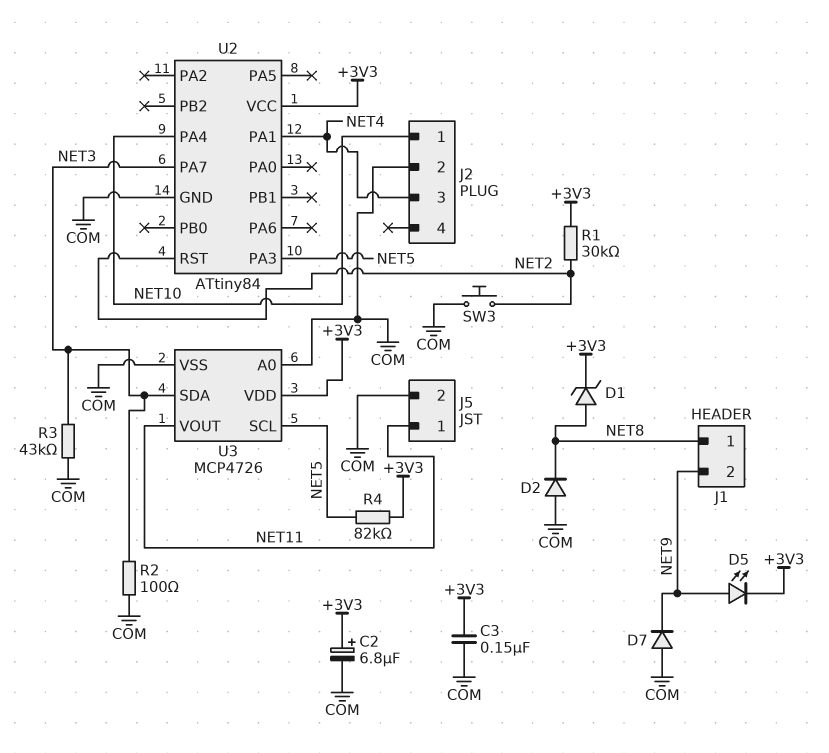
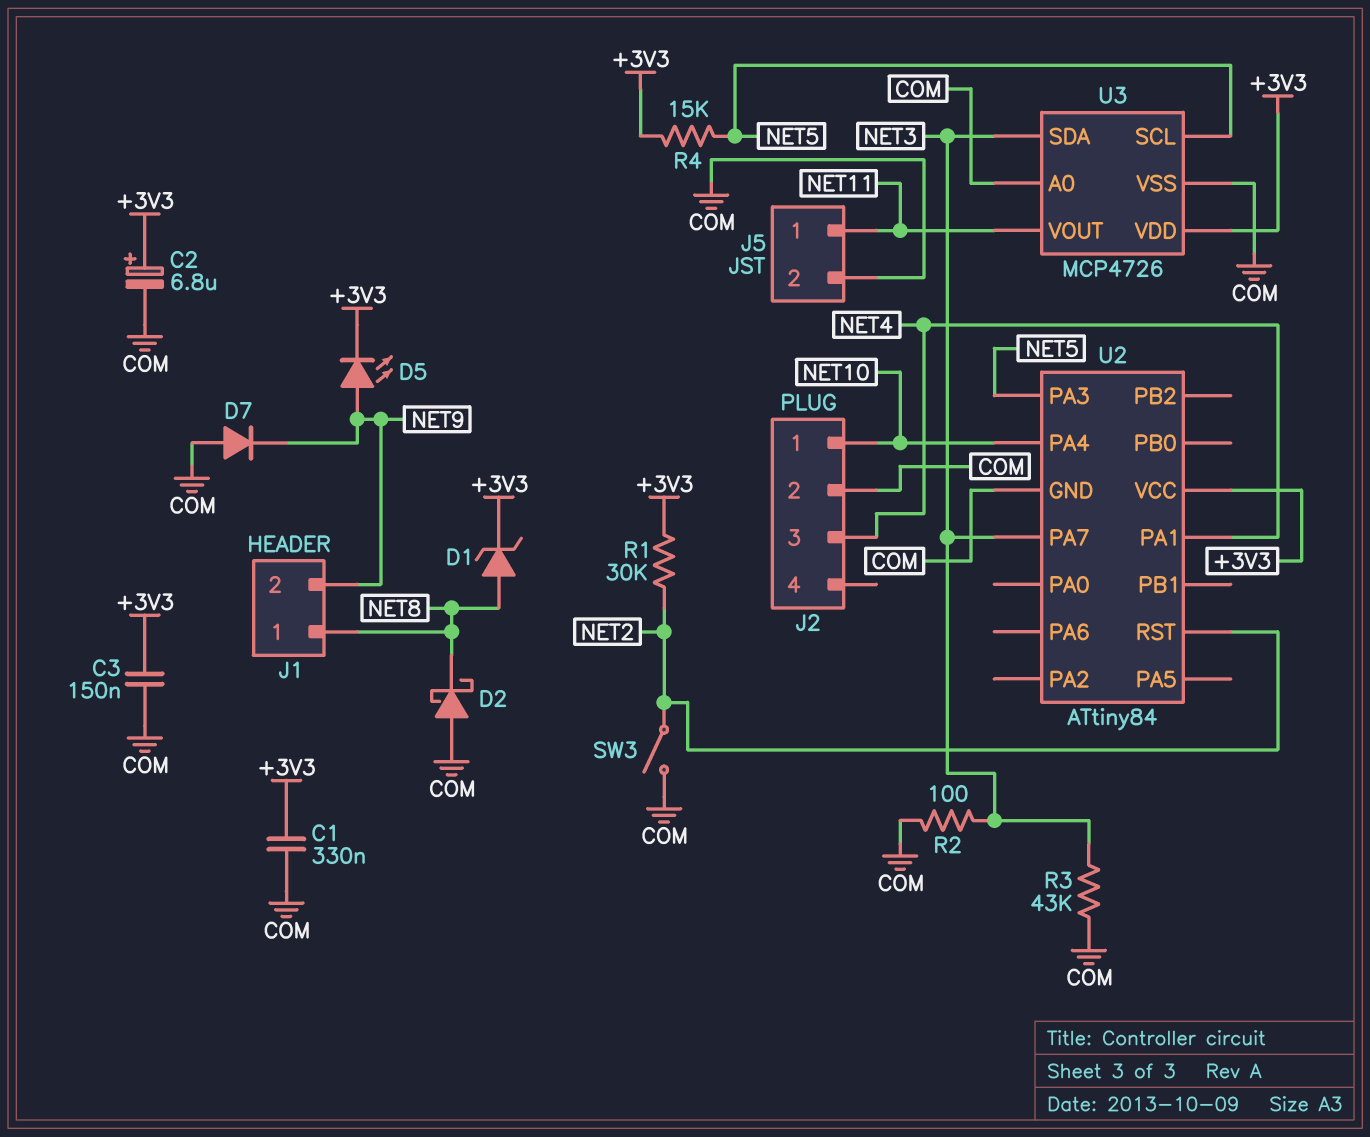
C1: none -> 330nF (+3V3, COM)
D2: diode (A COM, K NET8) -> schottky (A COM, K NET8)
R4: 82k (+3V3, NET5) -> 15k (+3V3, NET5)
SW3: button (COM, NET2) -> switch (COM, NET2)

